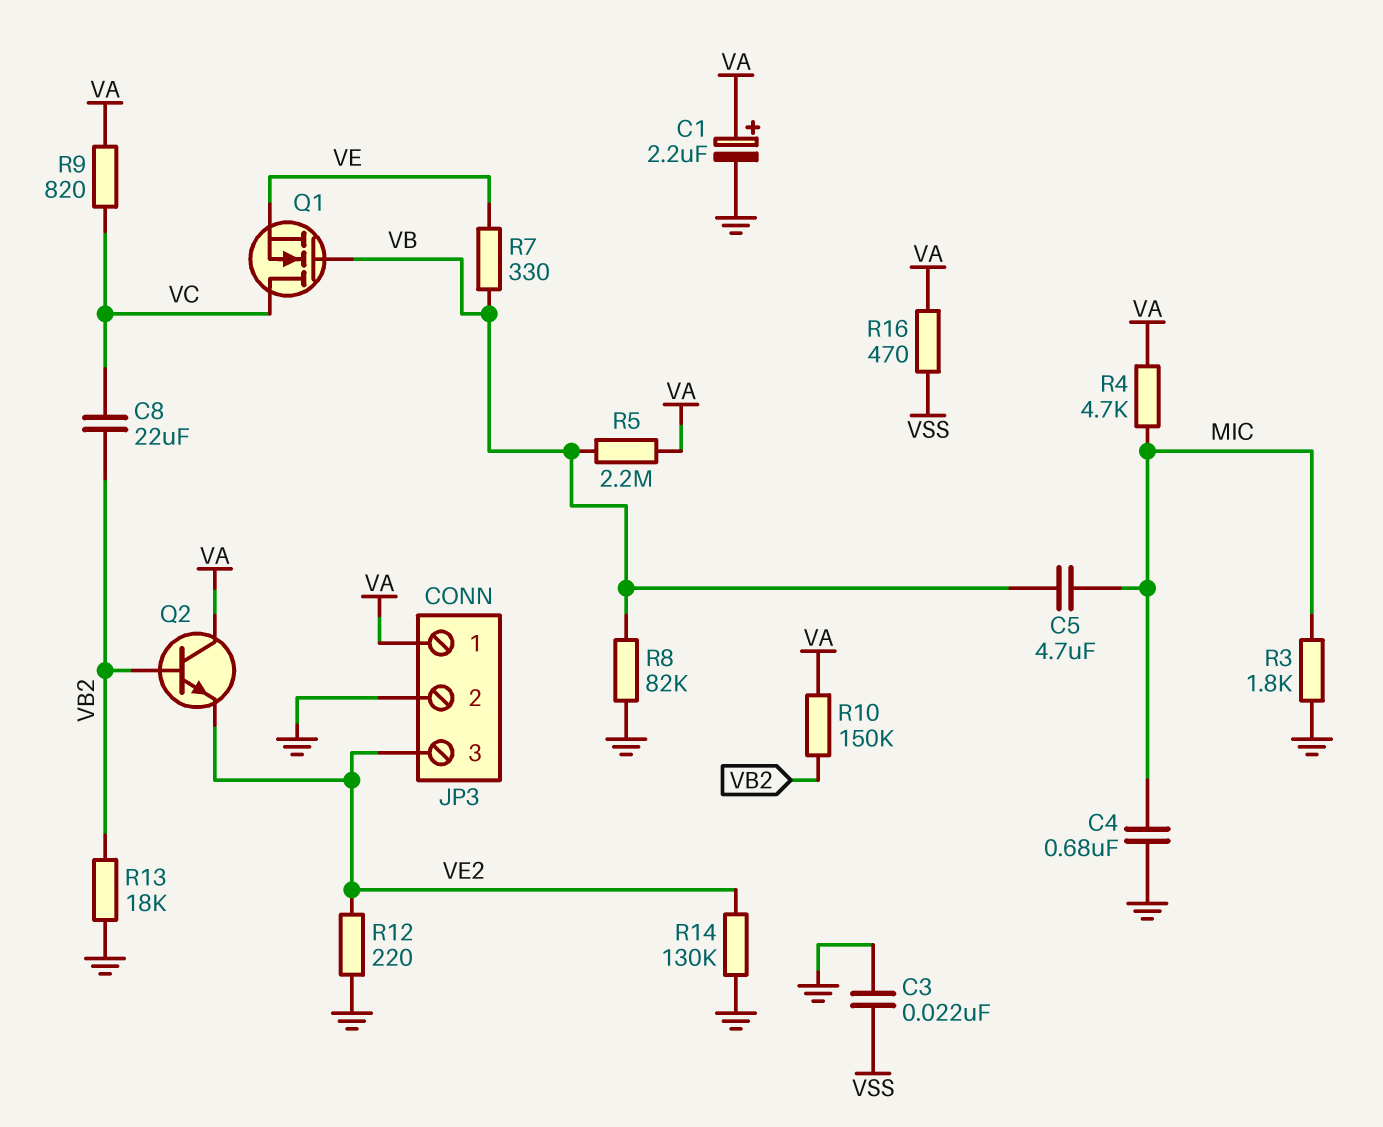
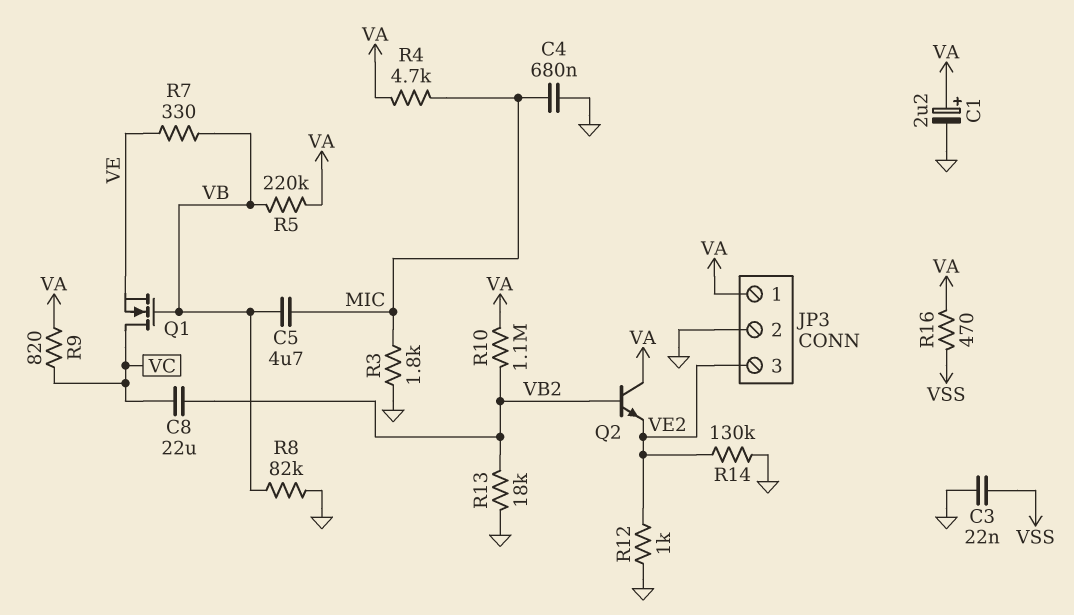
R5: 2.2M (VA, VB) -> 220k (VA, VB)
R10: 150k (VA, VB2) -> 1.1M (VA, VB2)
R12: 220 (GND, VE2) -> 1k (GND, VE2)

